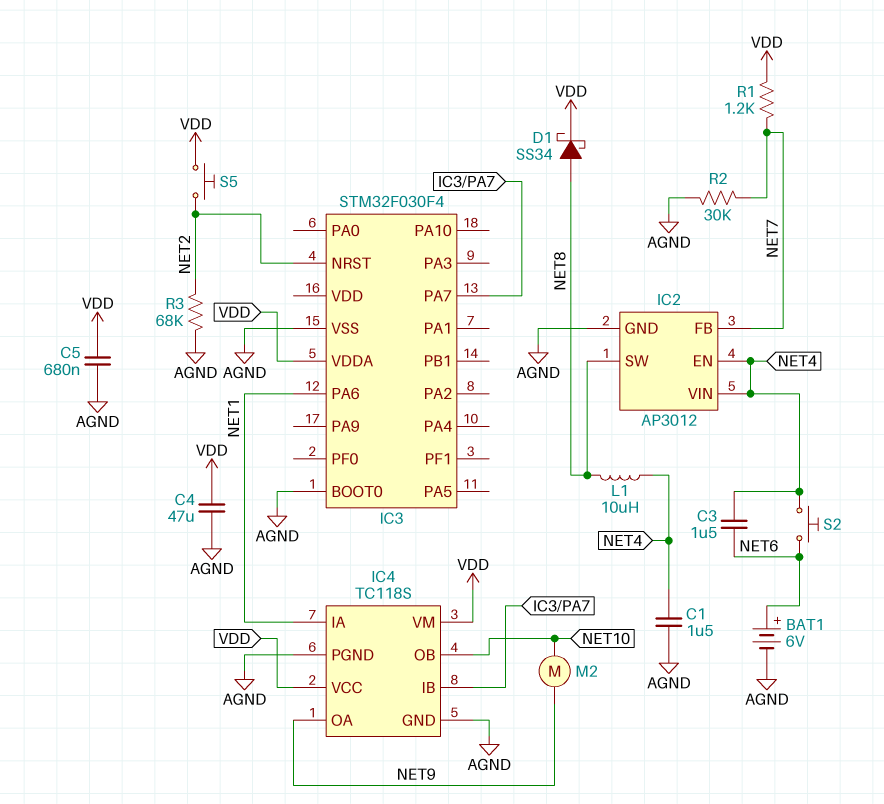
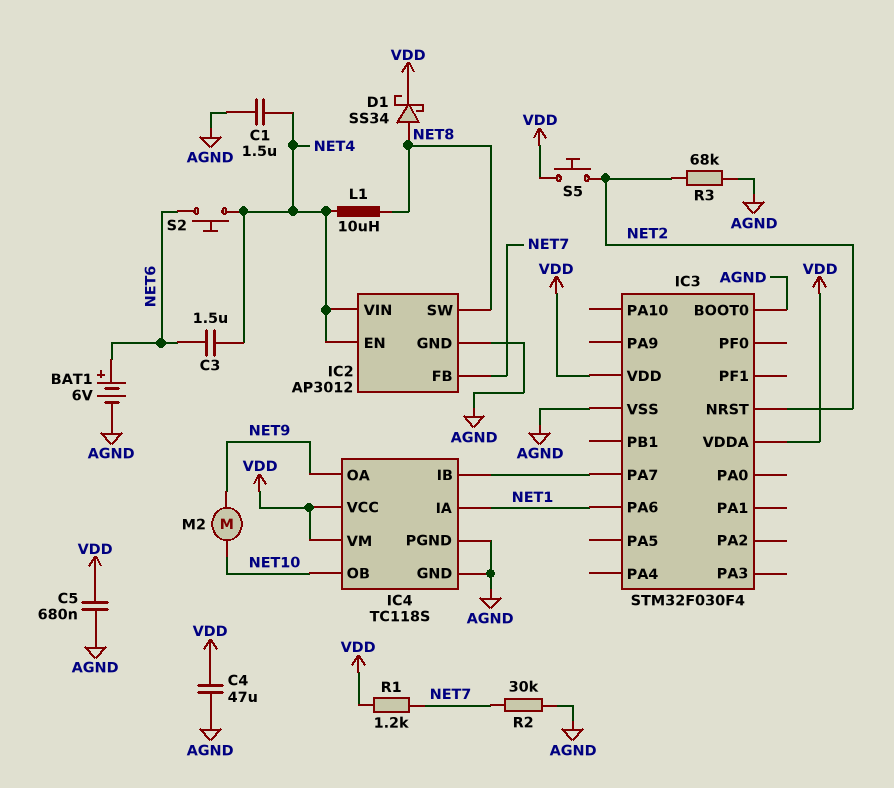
IC3 pin VDD: none -> VDD

